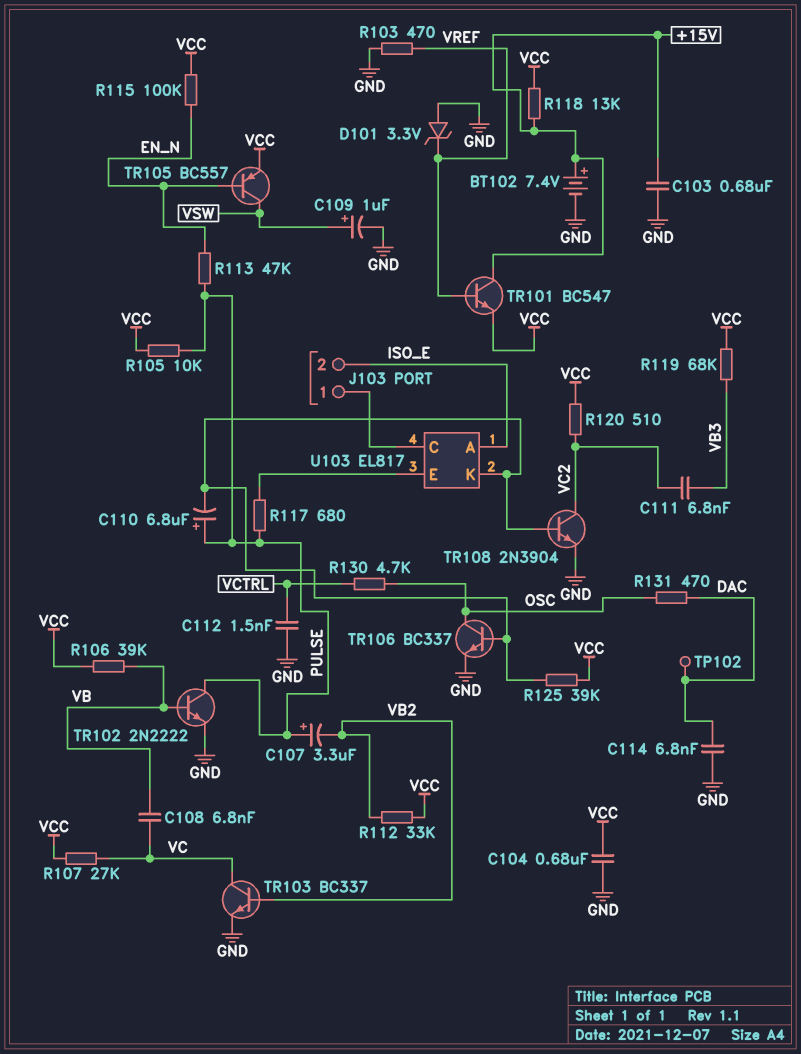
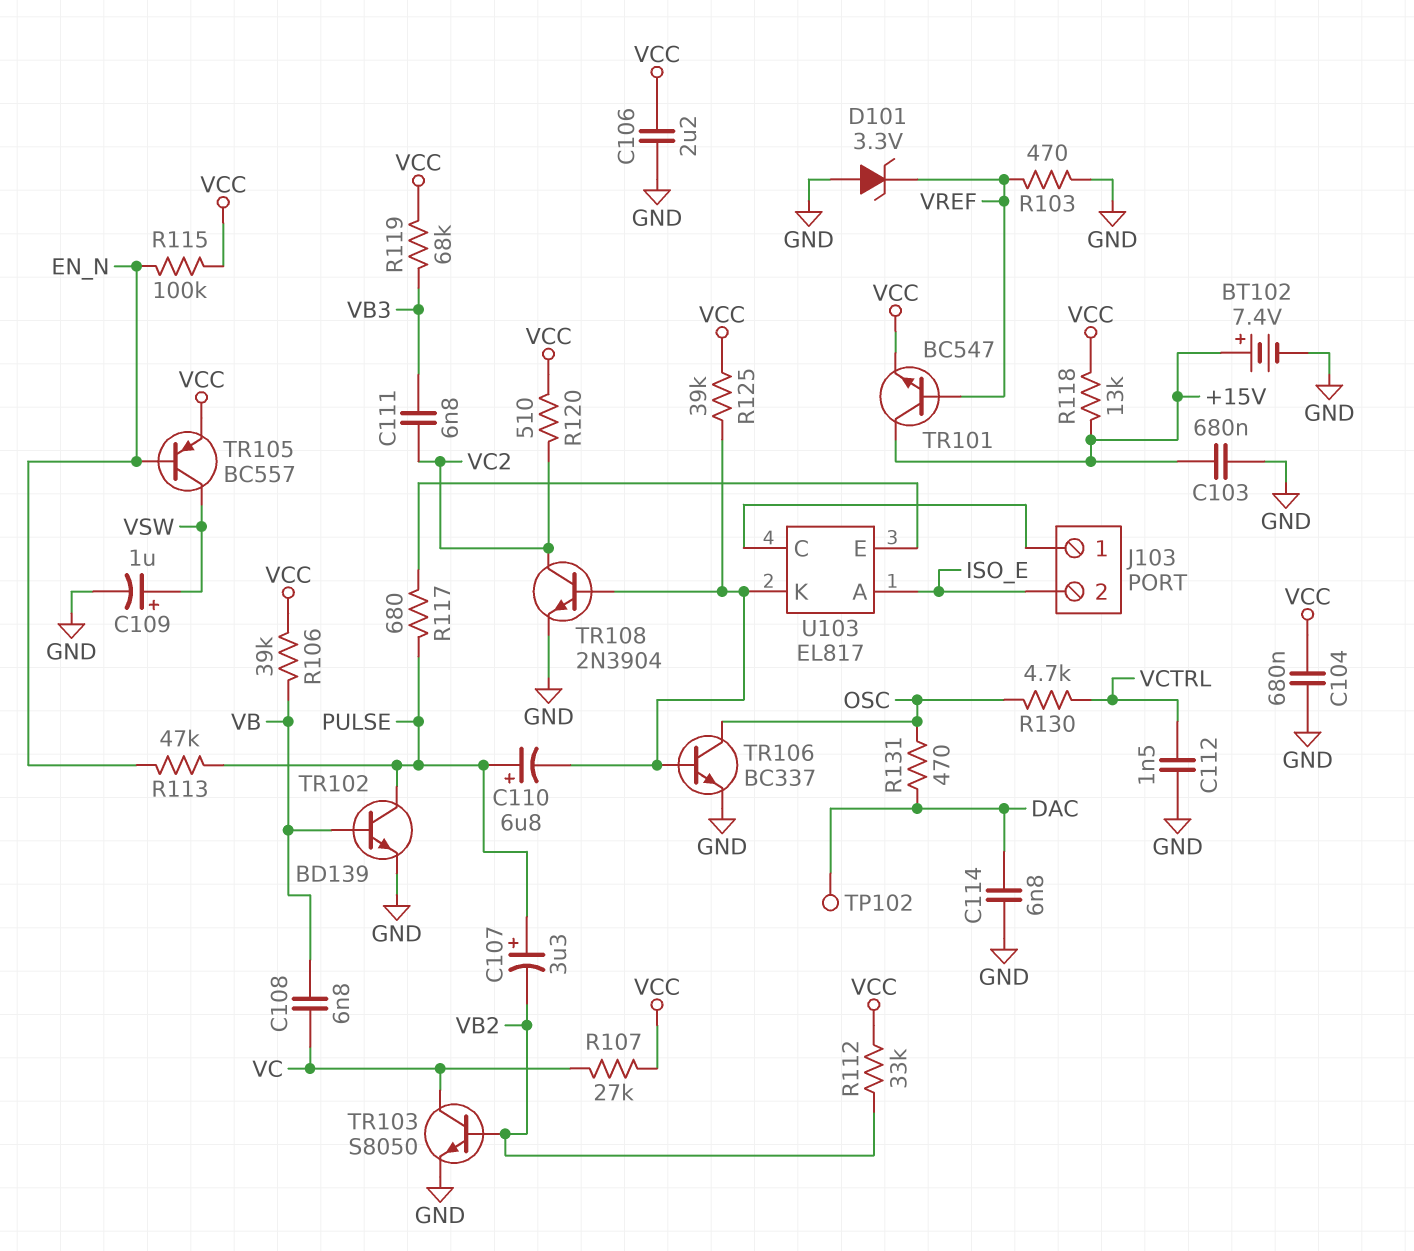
C106: none -> 2.2uF (GND, VCC)
R105: 10k (PULSE, VCC) -> none
TR102: NPN 2N2222 (B VB, C PULSE, E GND) -> NPN BD139 (B VB, C PULSE, E GND)
TR103: NPN BC337 (B VB2, C VC, E GND) -> NPN S8050 (B VB2, C VC, E GND)

